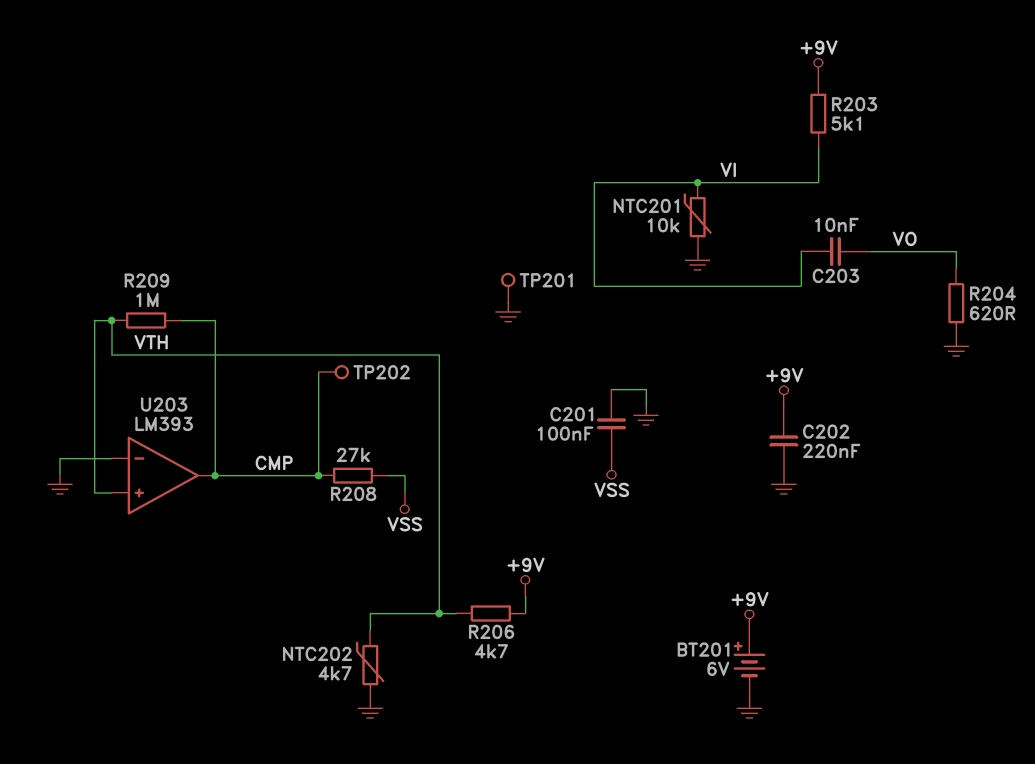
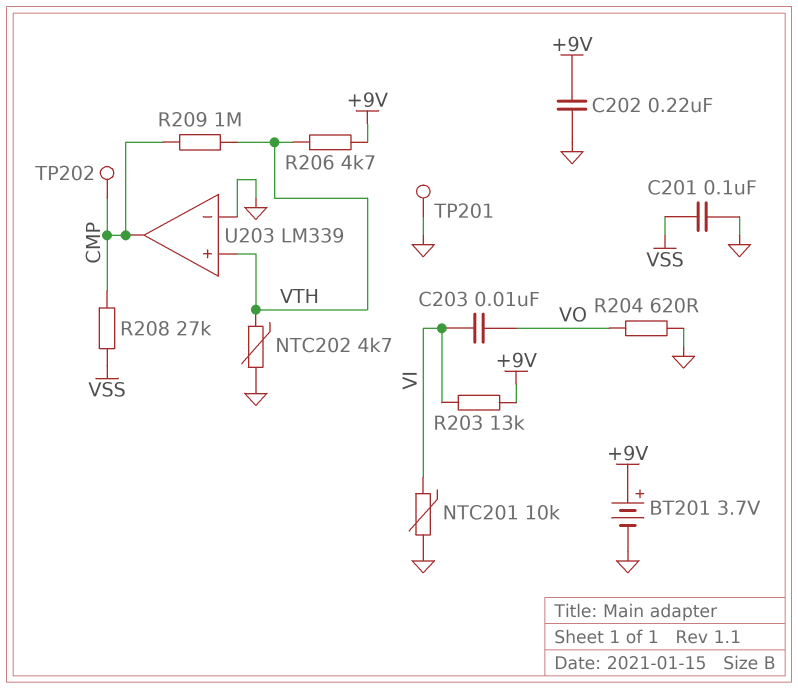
BT201: 6V (plus +9V, minus GND) -> 3.7V (plus +9V, minus GND)
R203: 5.1k (+9V, VI) -> 13k (+9V, VI)
U203: LM393 -> LM339

